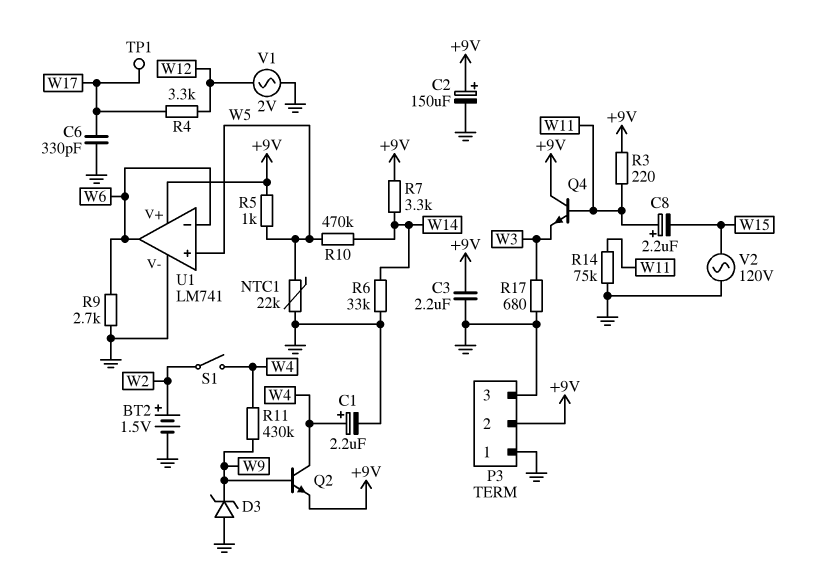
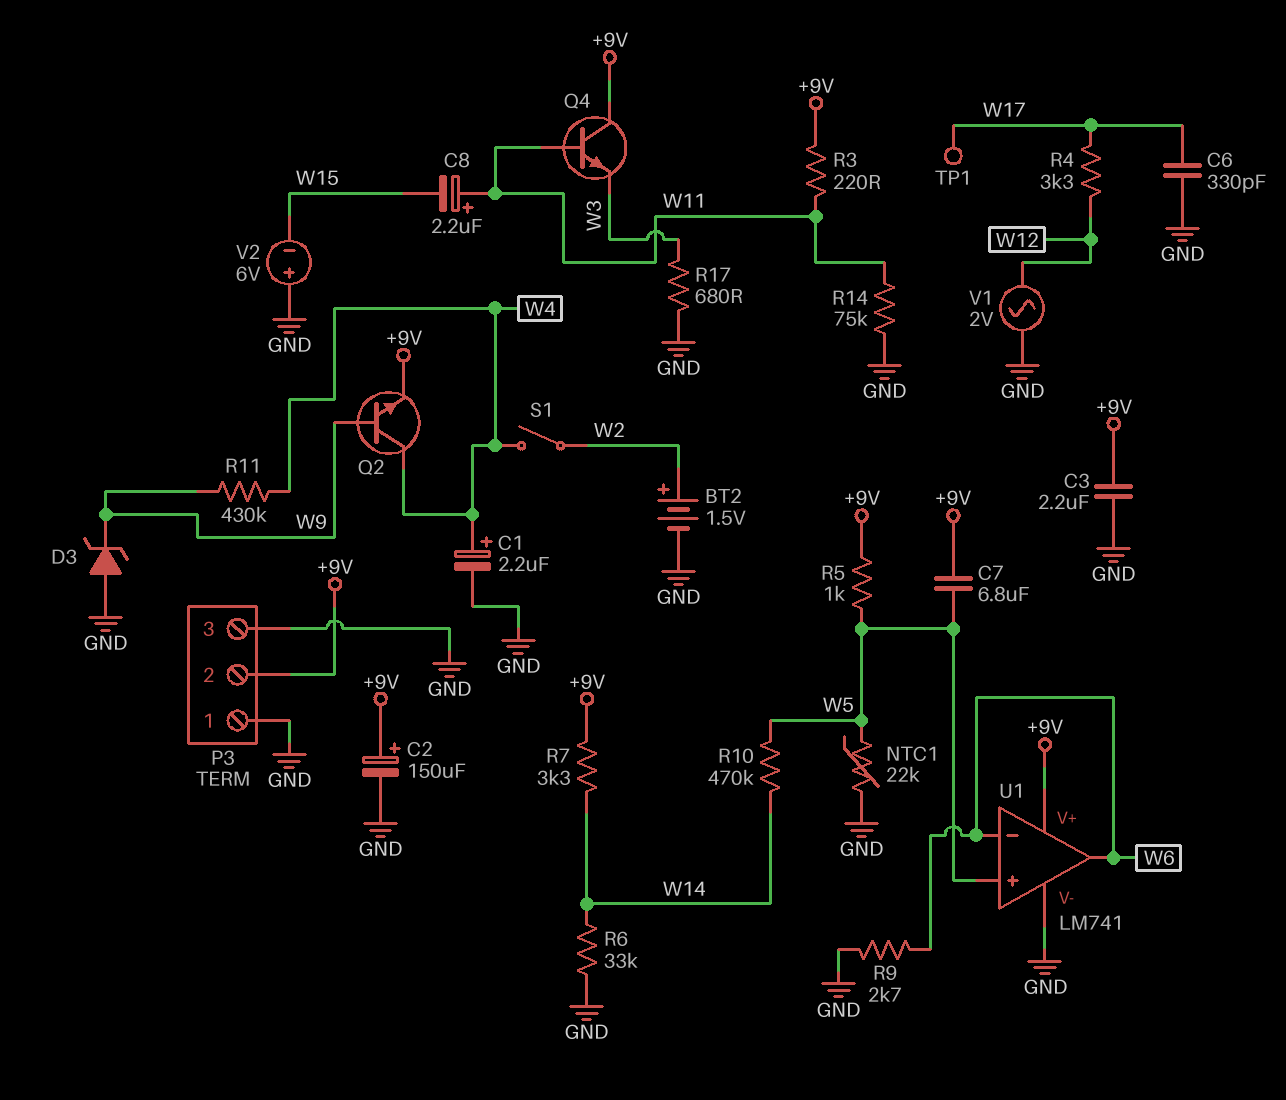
C7: none -> 6.8uF (+9V, W5)
V2: AC 120V (GND, W15) -> 6V (plus GND, minus W15)

